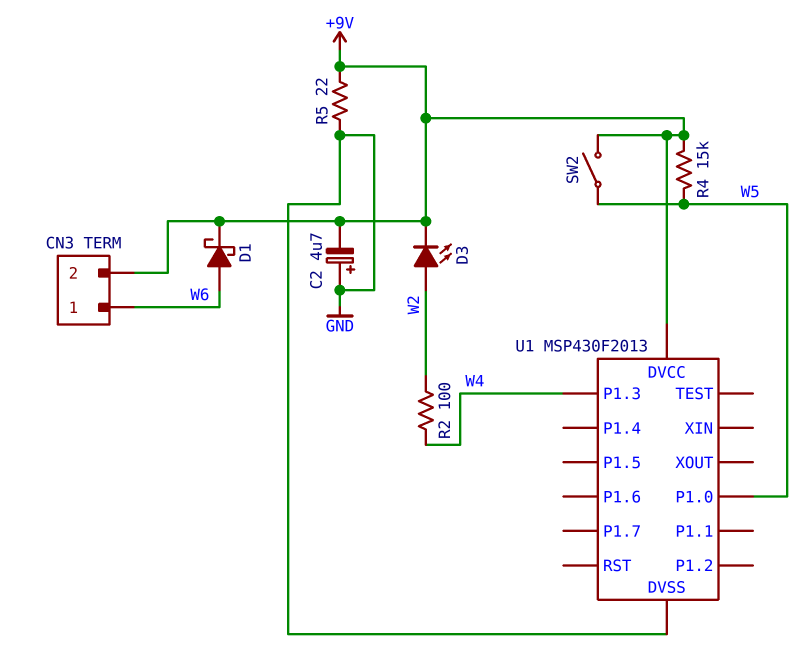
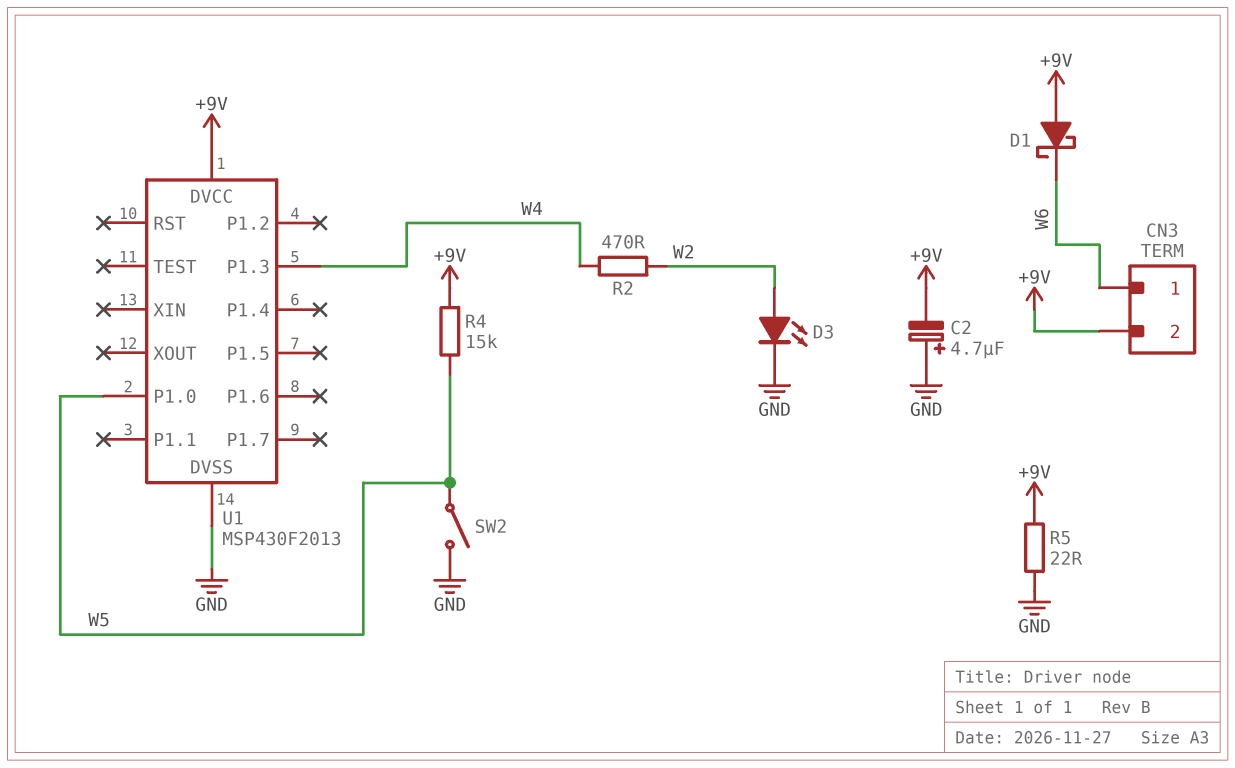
D1: schottky (A W6, K +9V) -> schottky (A +9V, K W6)
D3: LED (A W2, K +9V) -> LED (A W2, K GND)
R2: 100 (W2, W4) -> 470 (W2, W4)
SW2: switch (+9V, W5) -> switch (GND, W5)

